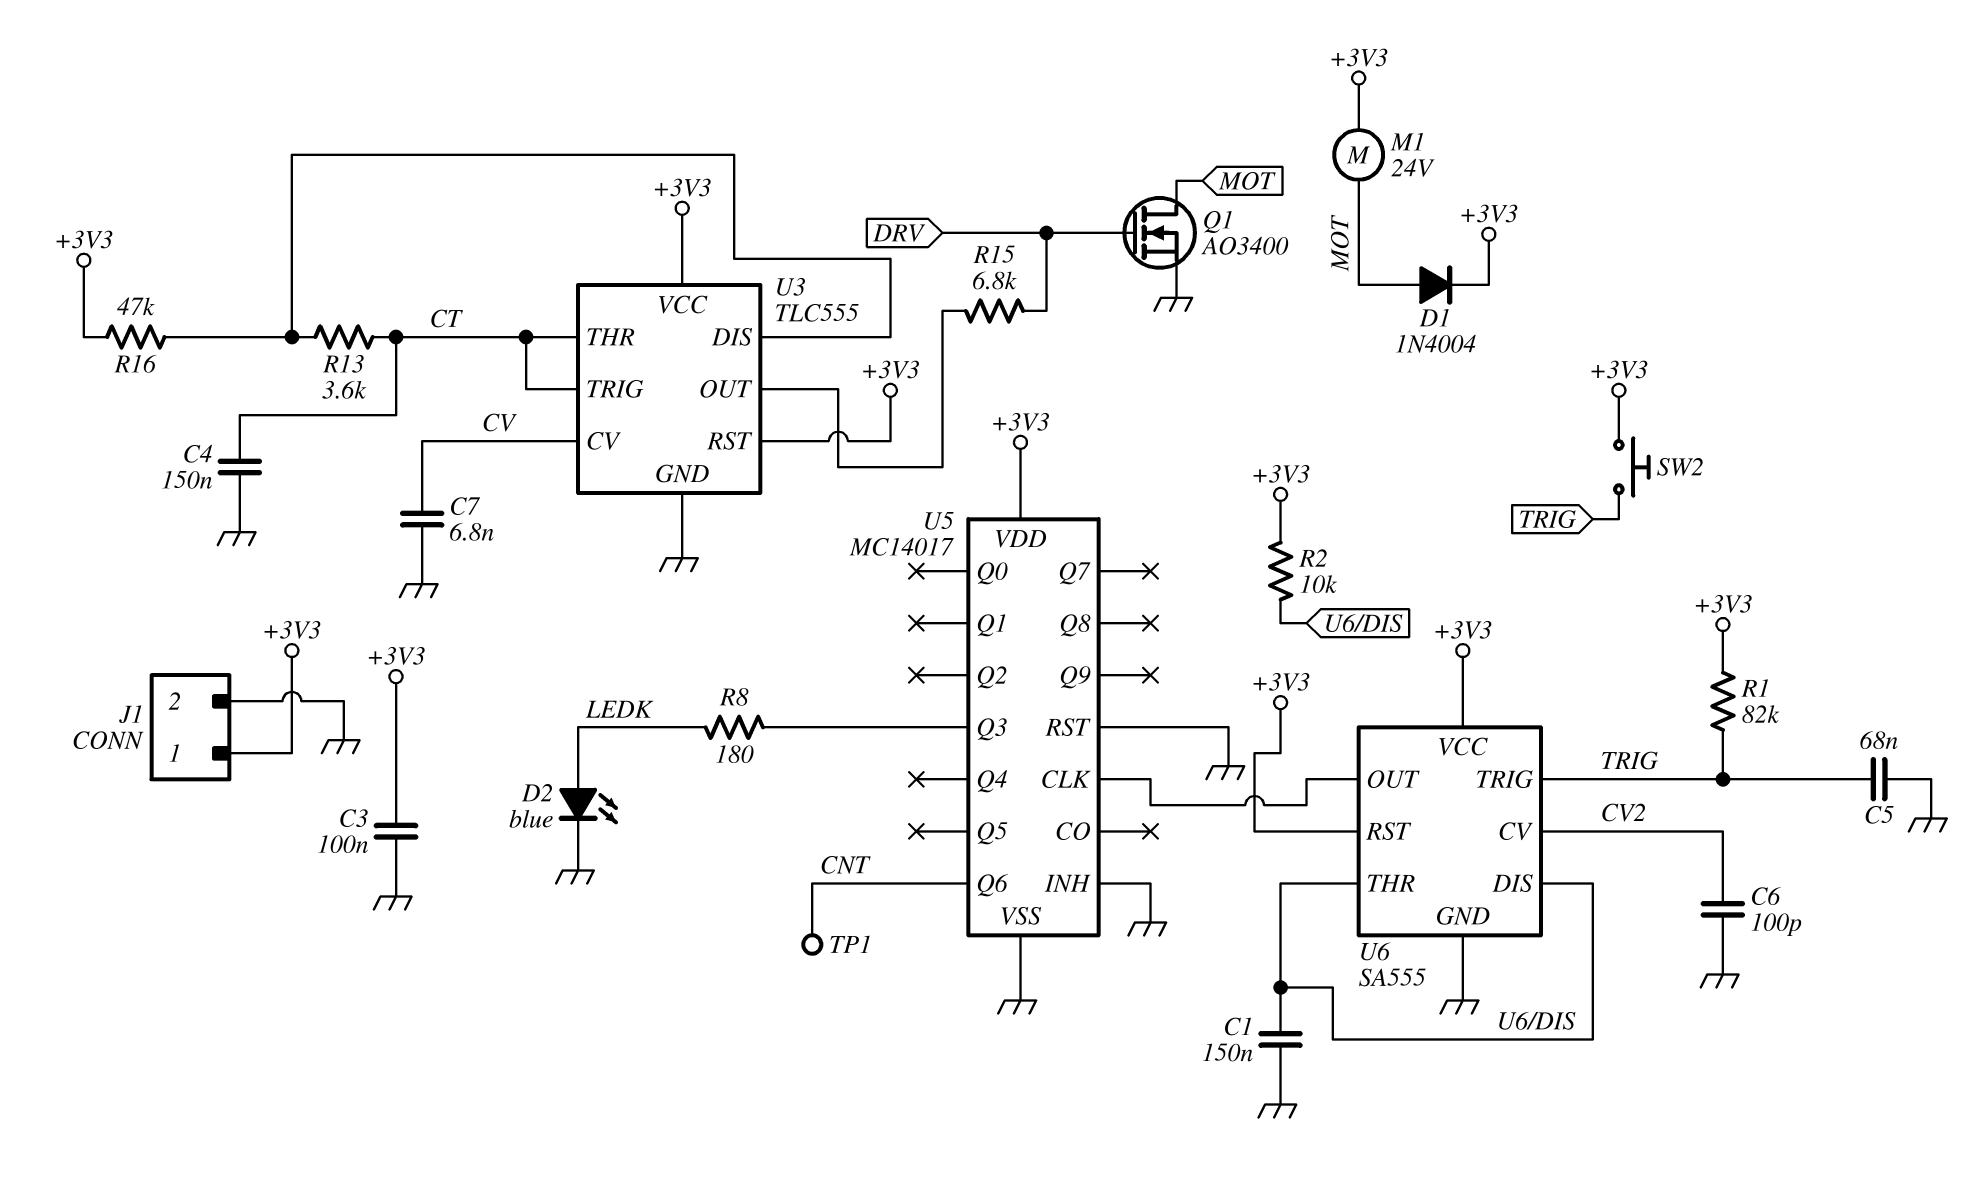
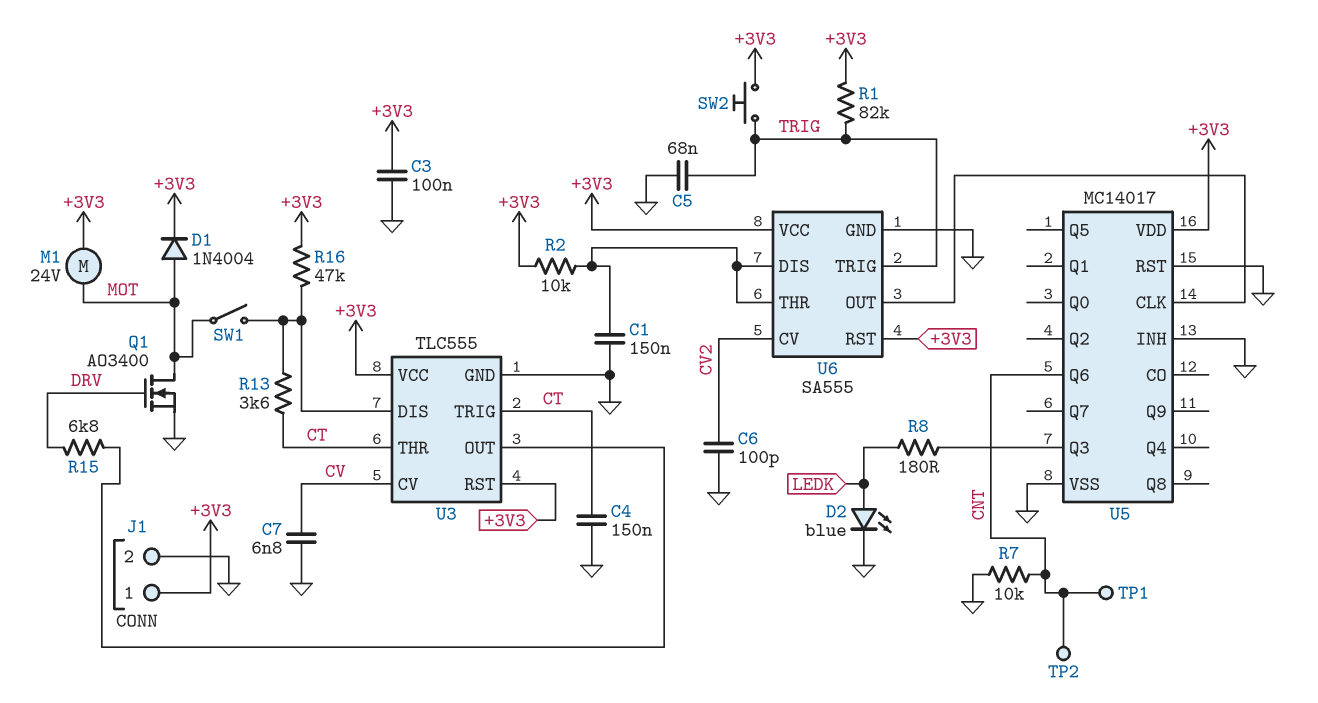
R7: none -> 10k (CNT, GND)
SW1: none -> switch (MOT, U3/DIS)
TP2: none -> test point (CNT)

